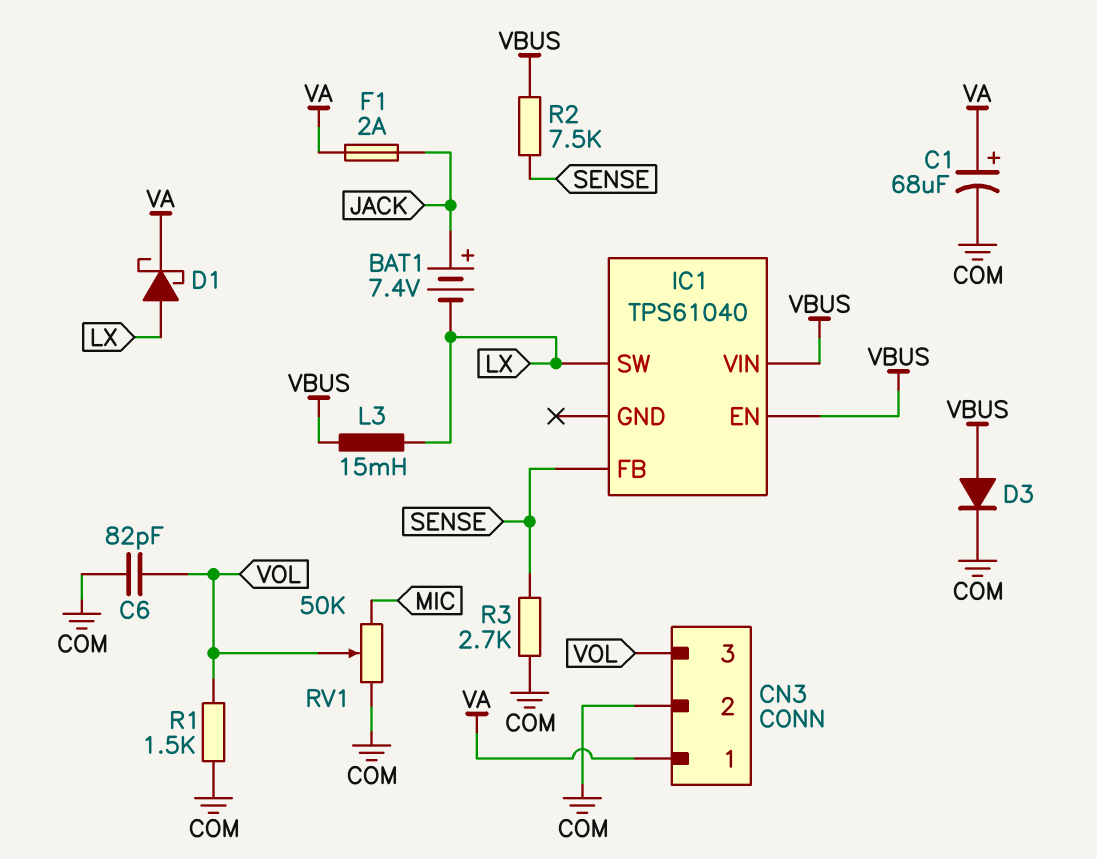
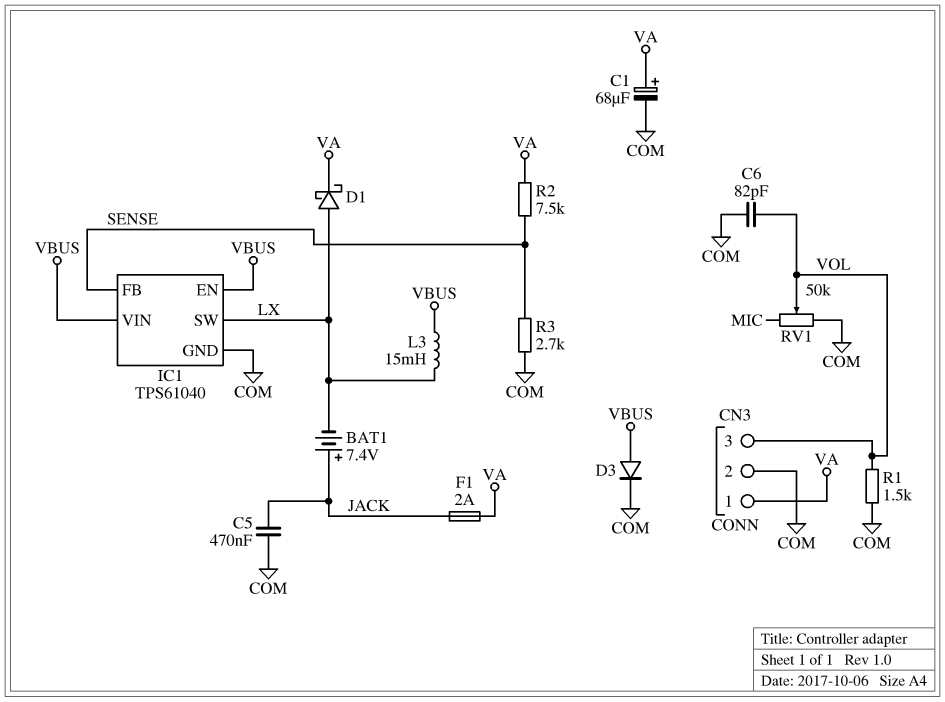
C5: none -> 470nF (COM, JACK)
IC1 pin GND: none -> COM
R2: 7.5k (SENSE, VBUS) -> 7.5k (SENSE, VA)

